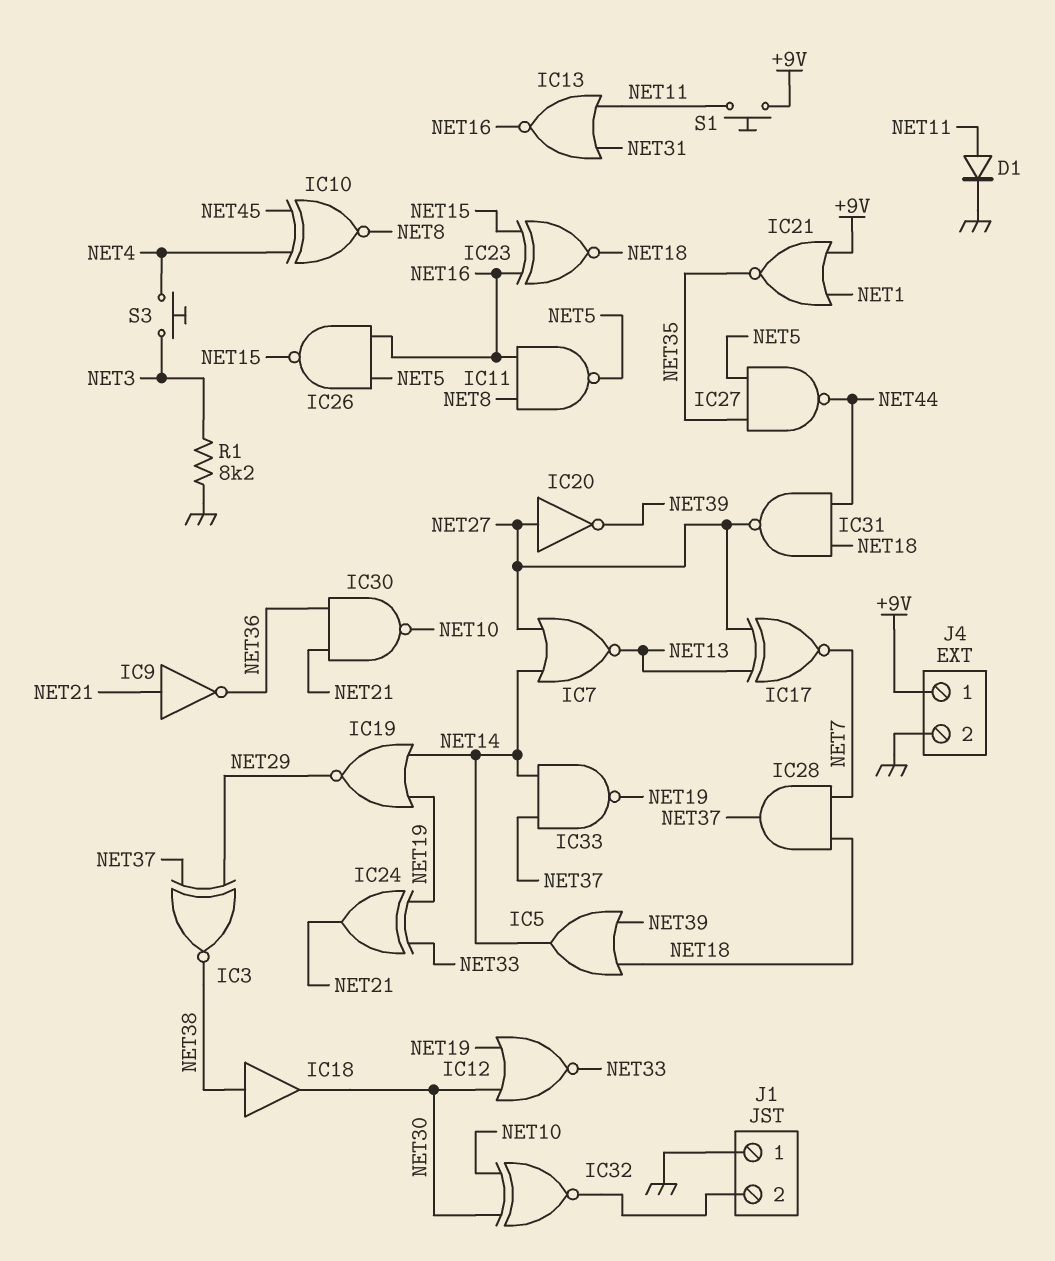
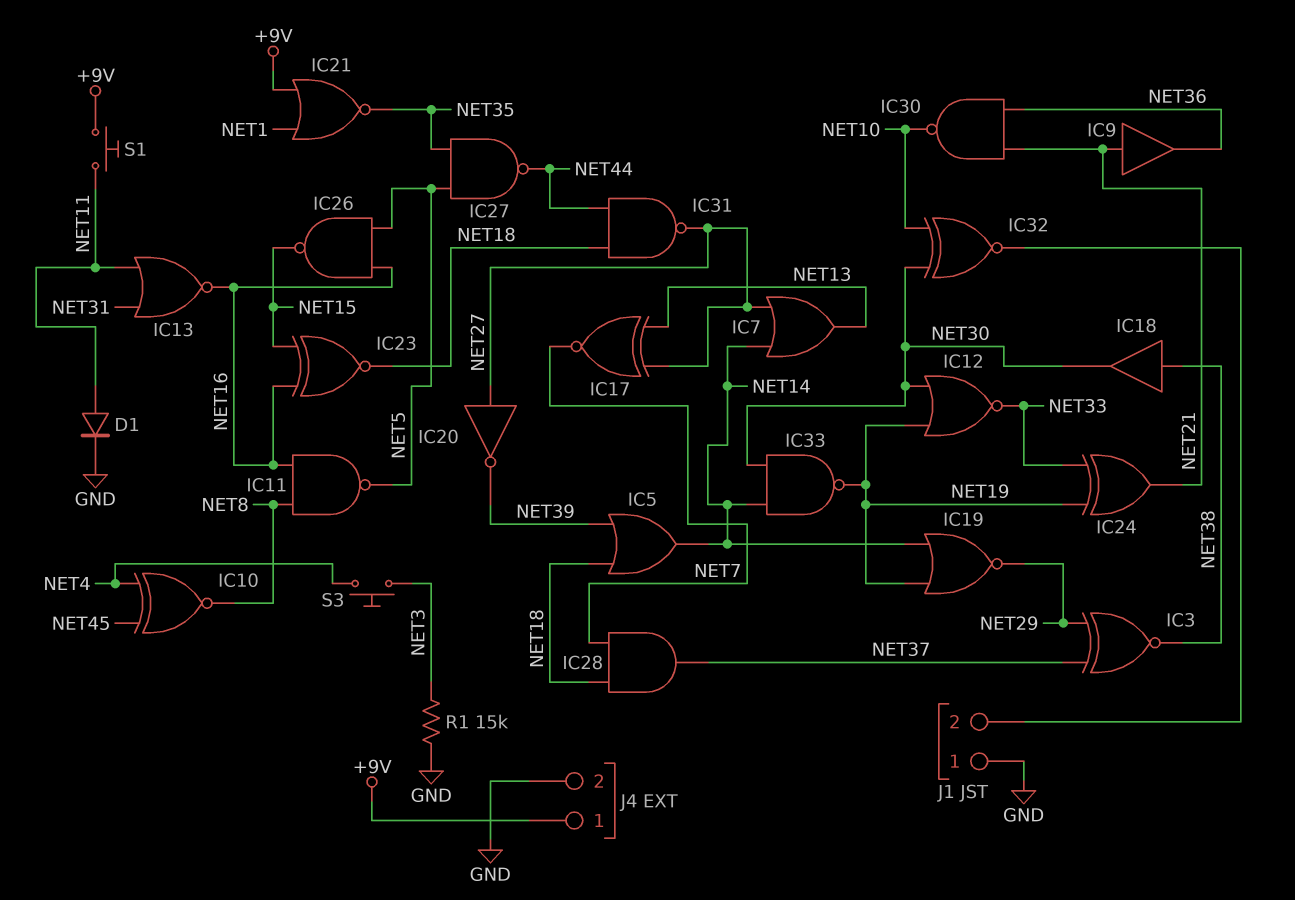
IC7: NOR (in NET14, in NET27, out NET13) -> OR (in NET14, in NET27, out NET13)
IC9: NOT (in NET21, out NET36) -> buffer (in NET21, out NET36)
IC33: NAND (in NET14, in NET37, out NET19) -> NAND (in NET14, in NET30, out NET19)
R1: 8.2k (GND, NET3) -> 15k (GND, NET3)

